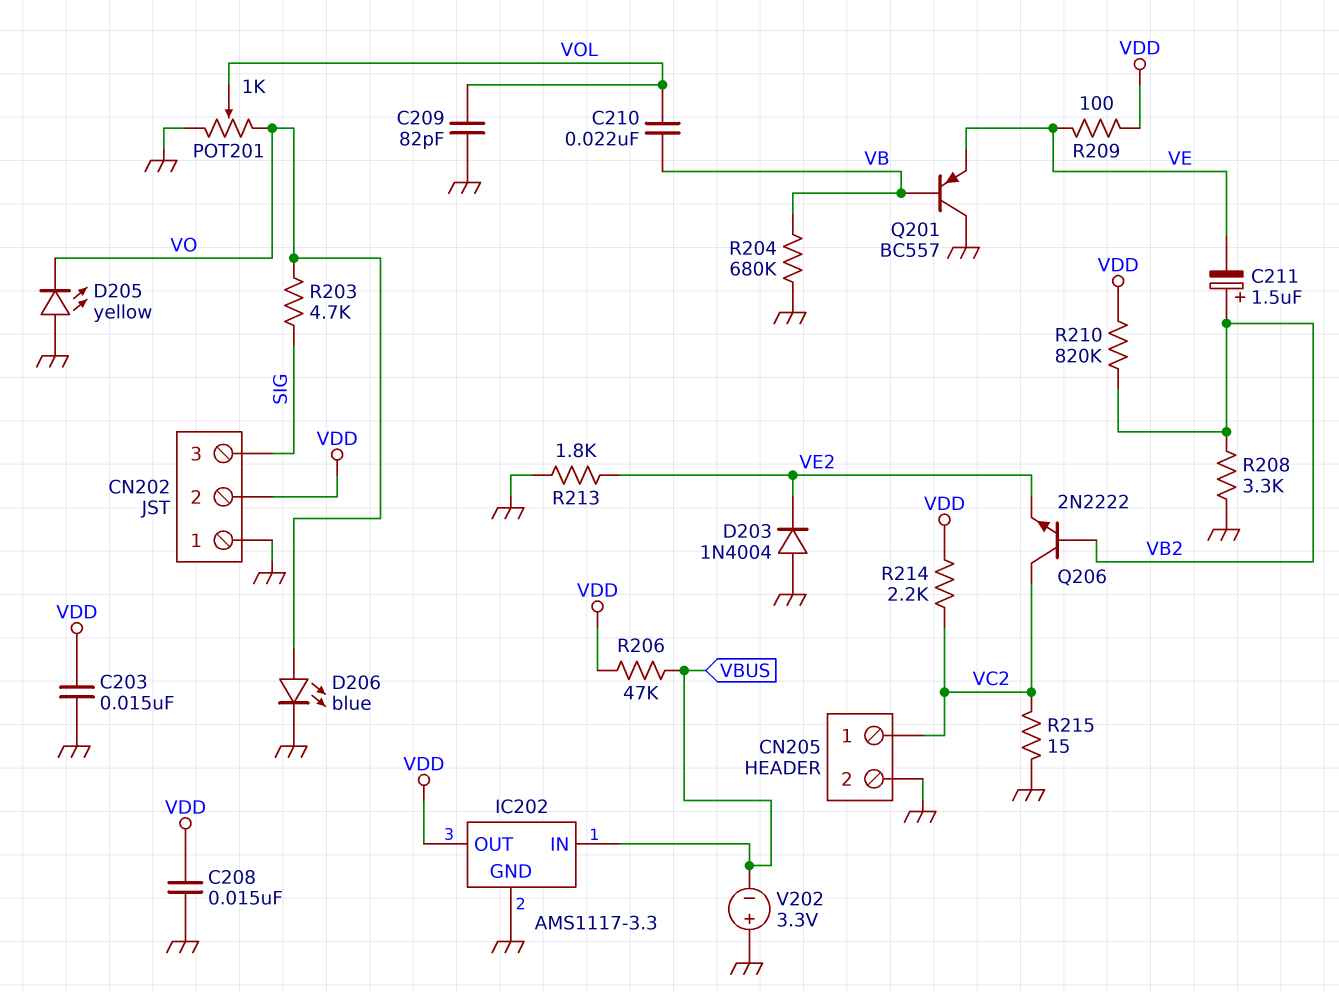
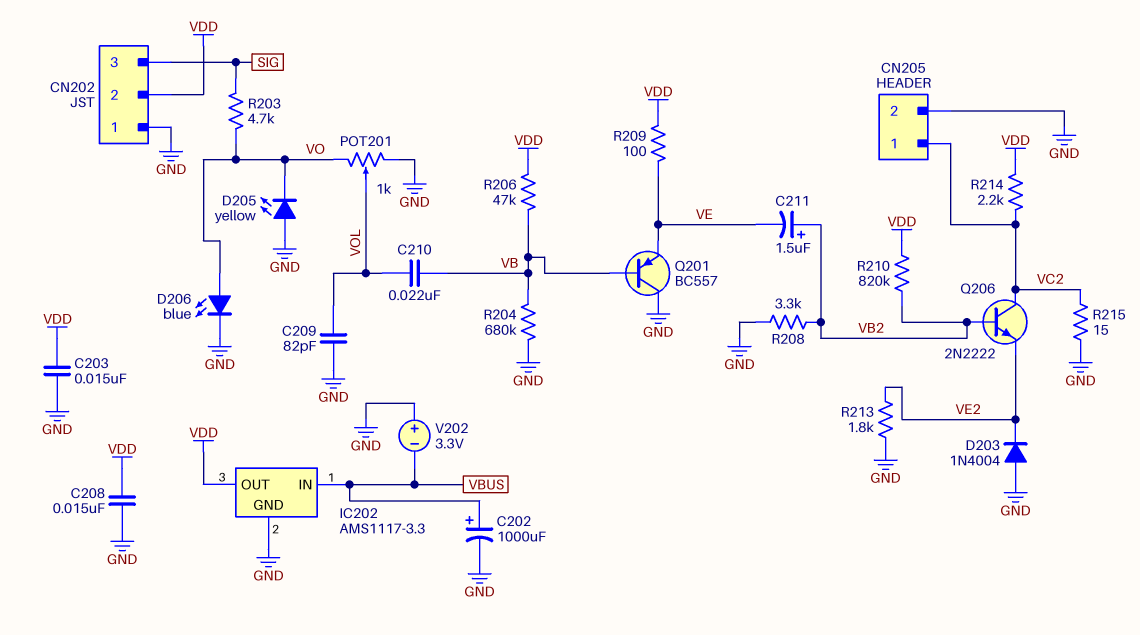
C202: none -> 1000uF (plus VBUS, minus GND)
R206: 47k (VBUS, VDD) -> 47k (VB, VDD)

